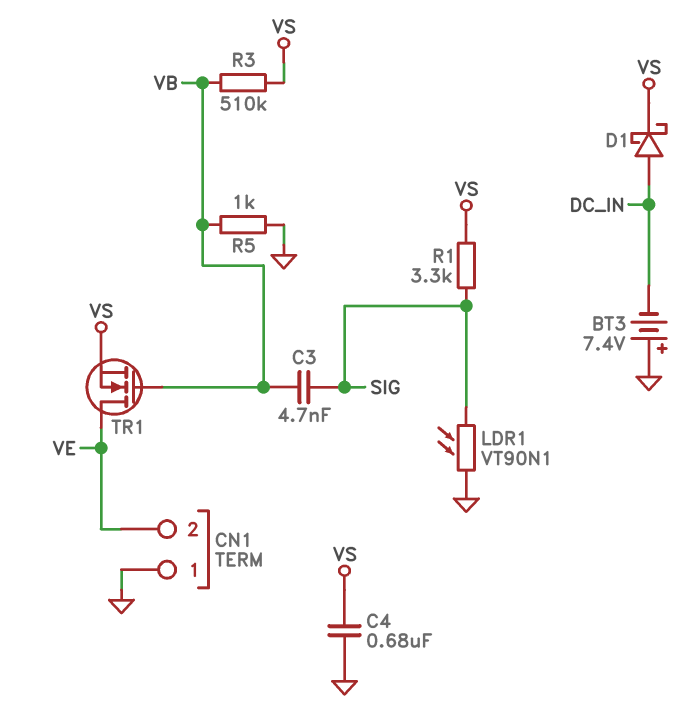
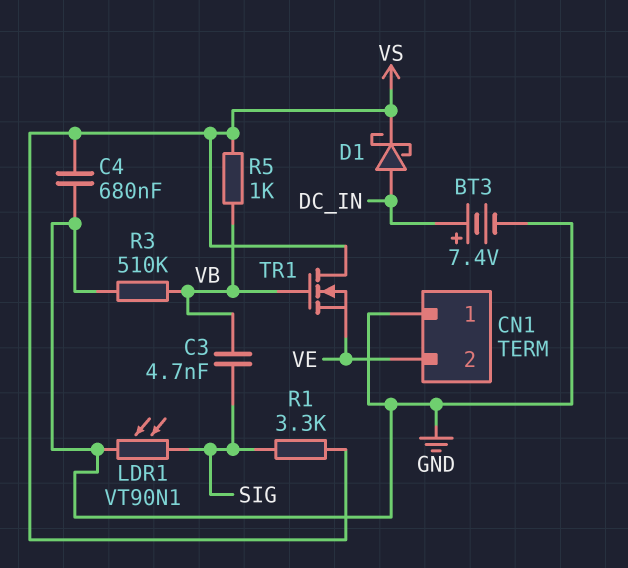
BT3: 7.4V (plus GND, minus DC_IN) -> 7.4V (plus DC_IN, minus GND)
R3: 510k (VB, VS) -> 510k (GND, VB)
R5: 1k (GND, VB) -> 1k (VB, VS)
TR1: NMOS (G VB, D VE, S VS) -> NMOS (G VB, D VS, S VE)

